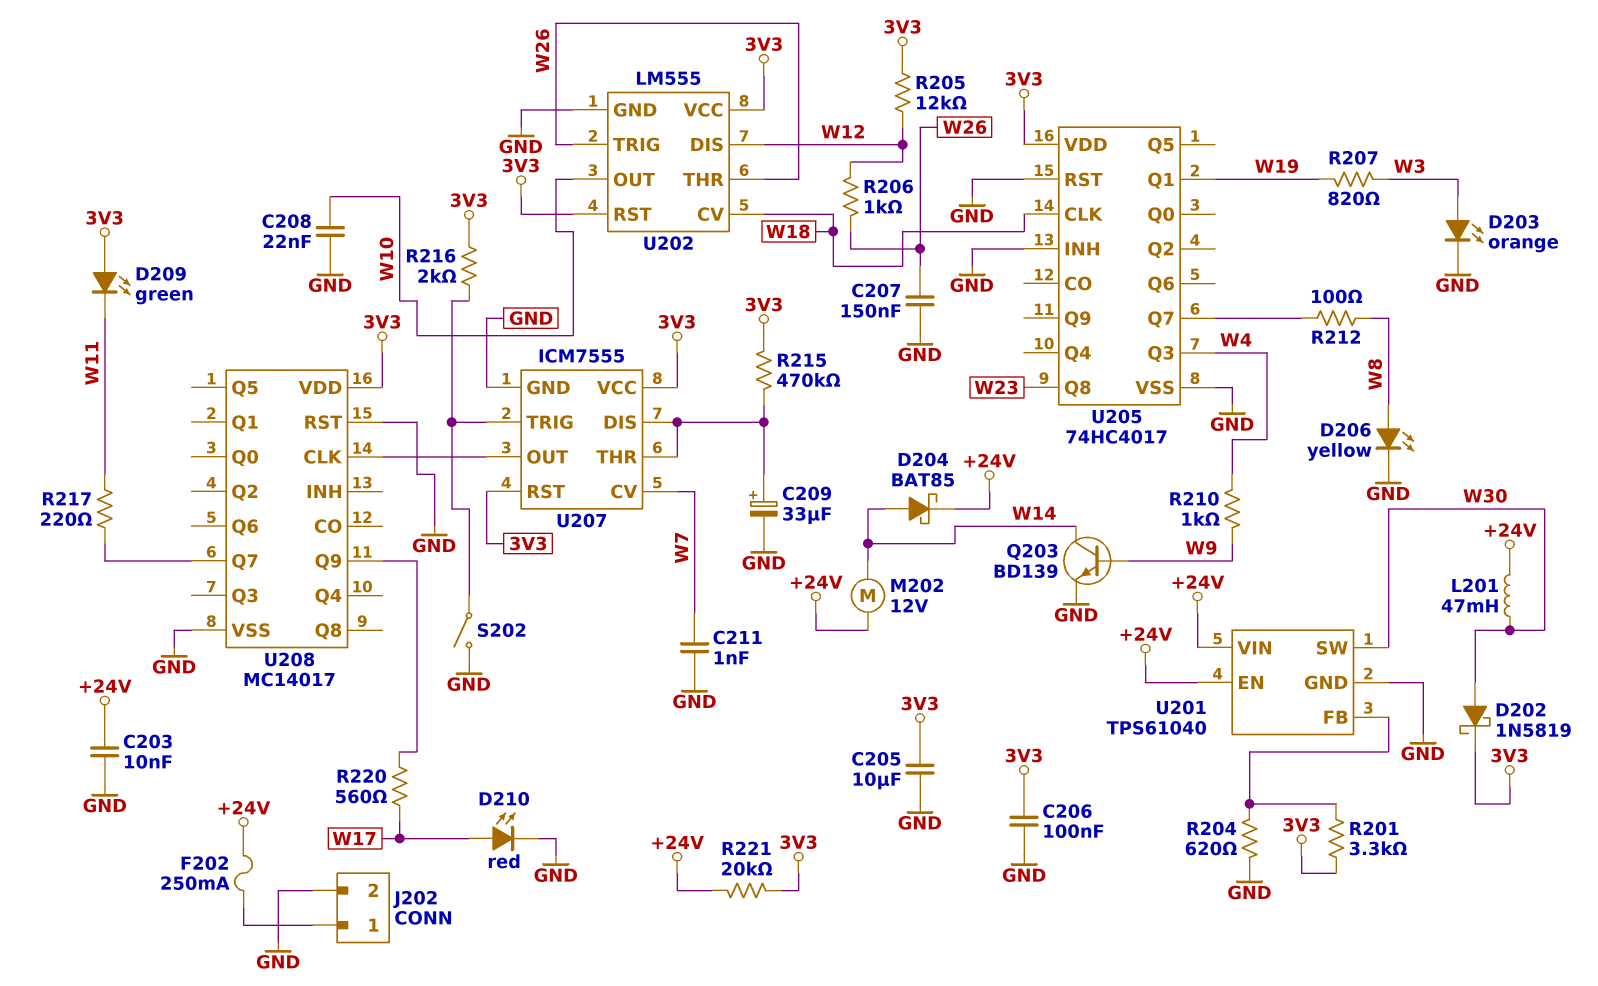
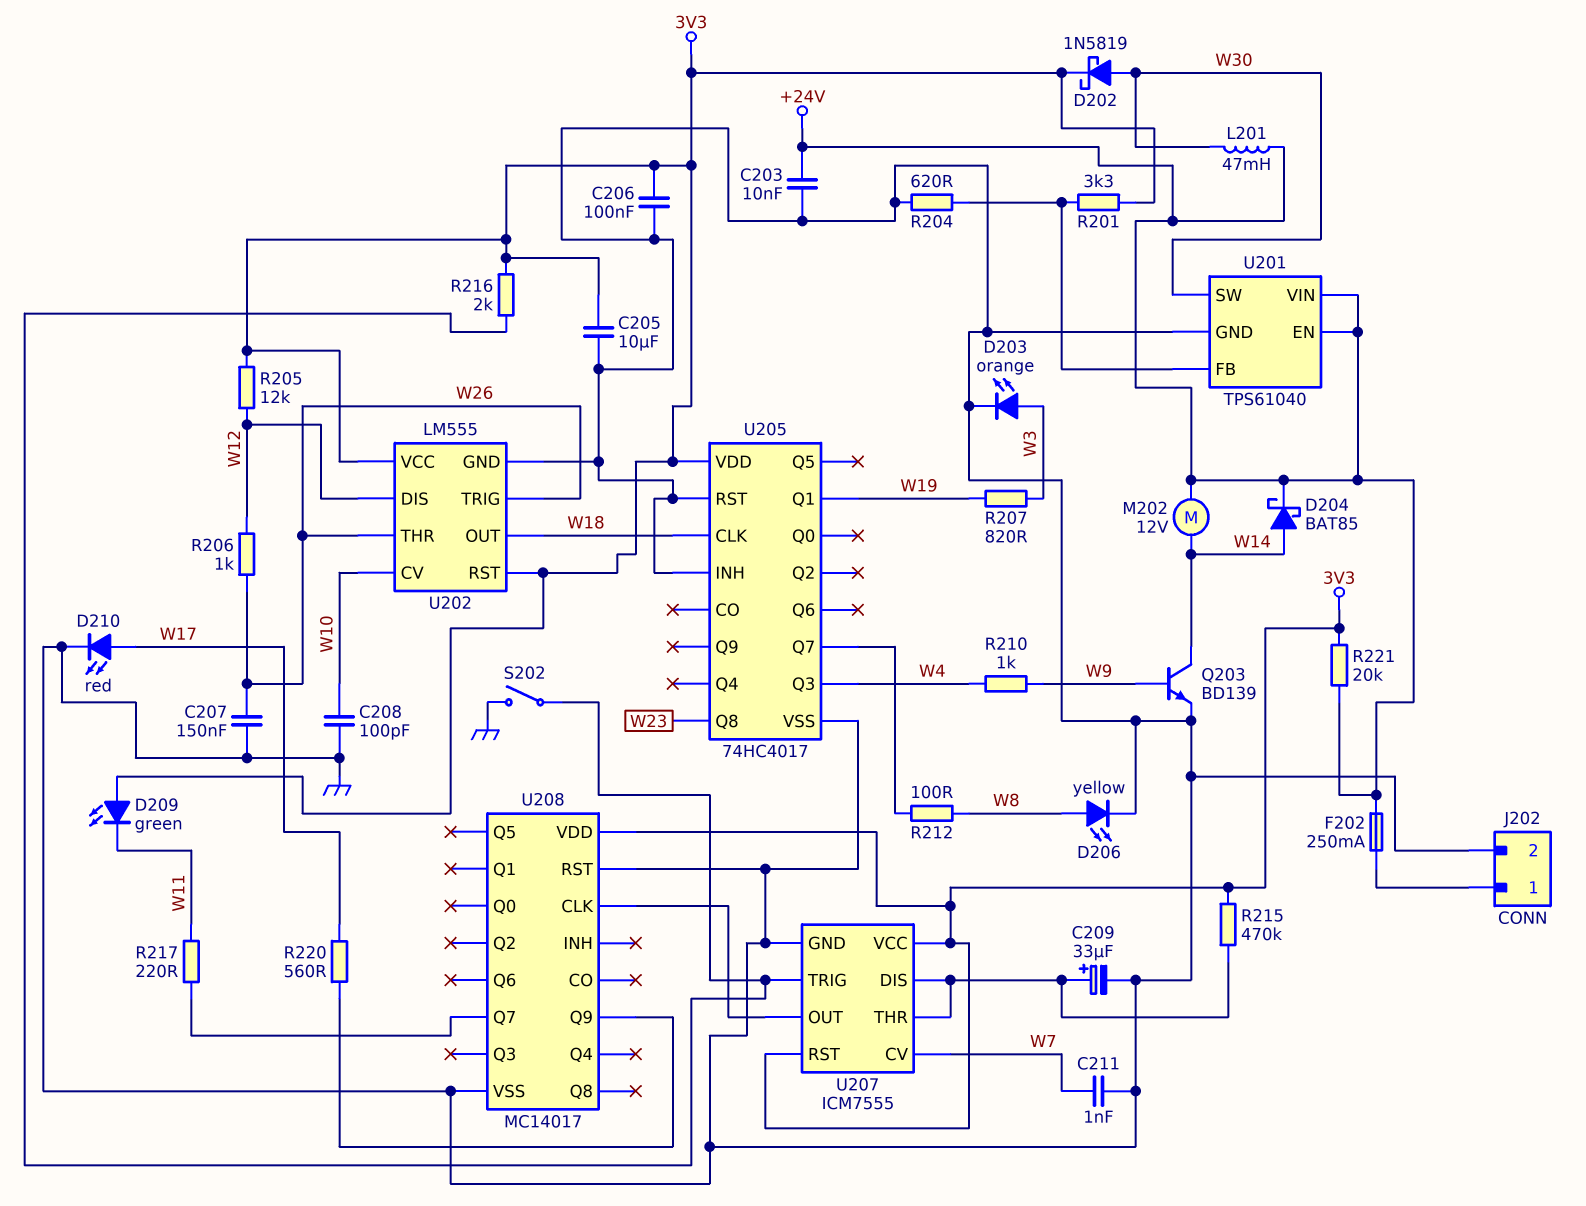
C208: 22nF (GND, W10) -> 100pF (GND, W10)
U202 pin CV: W18 -> W10
U202 pin OUT: W10 -> W18

